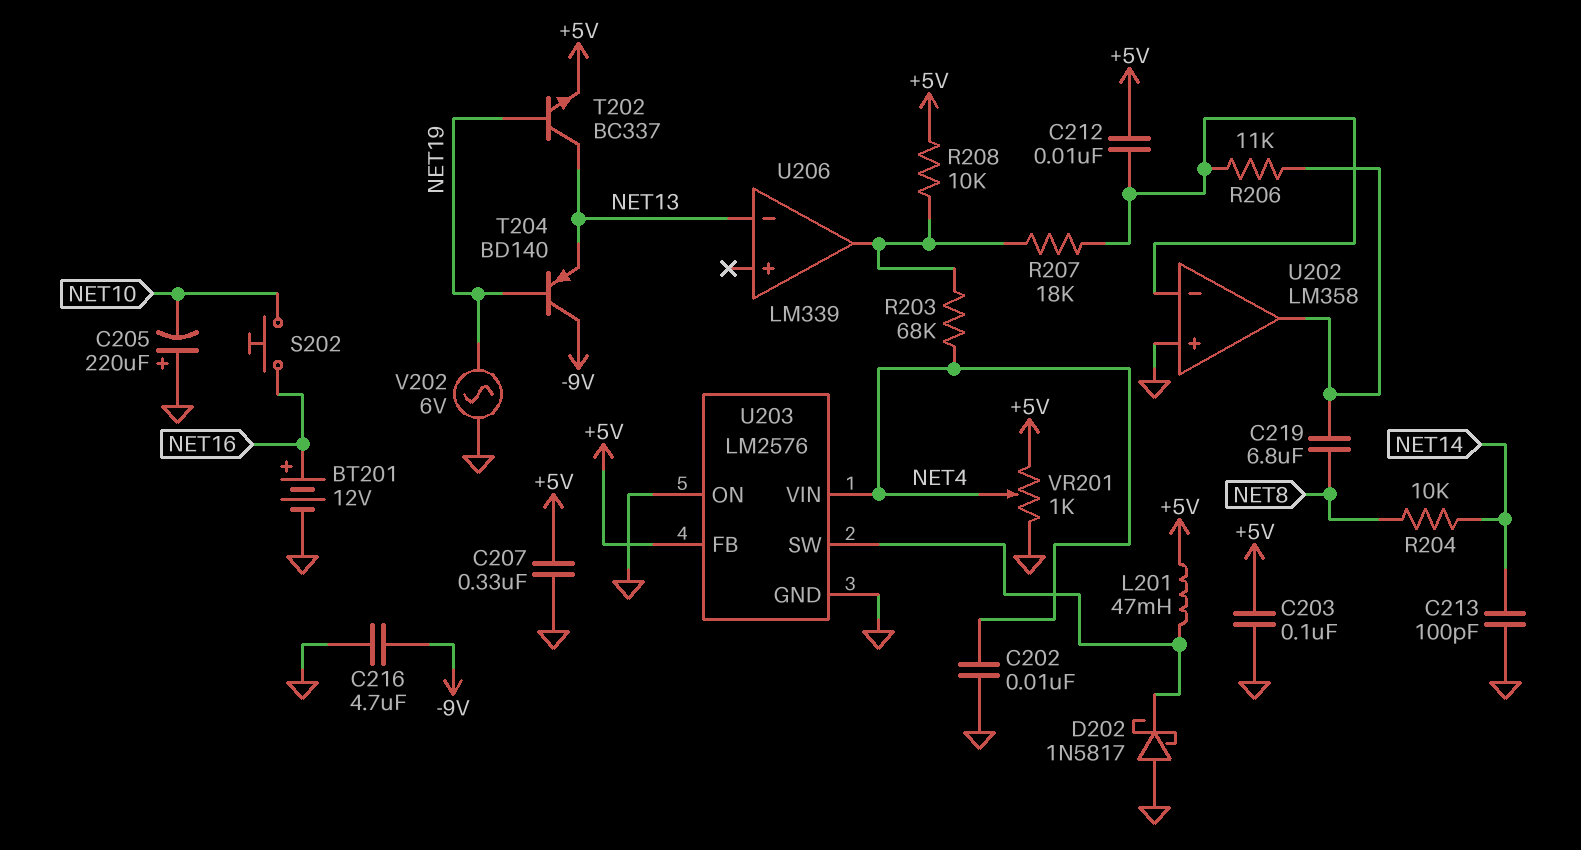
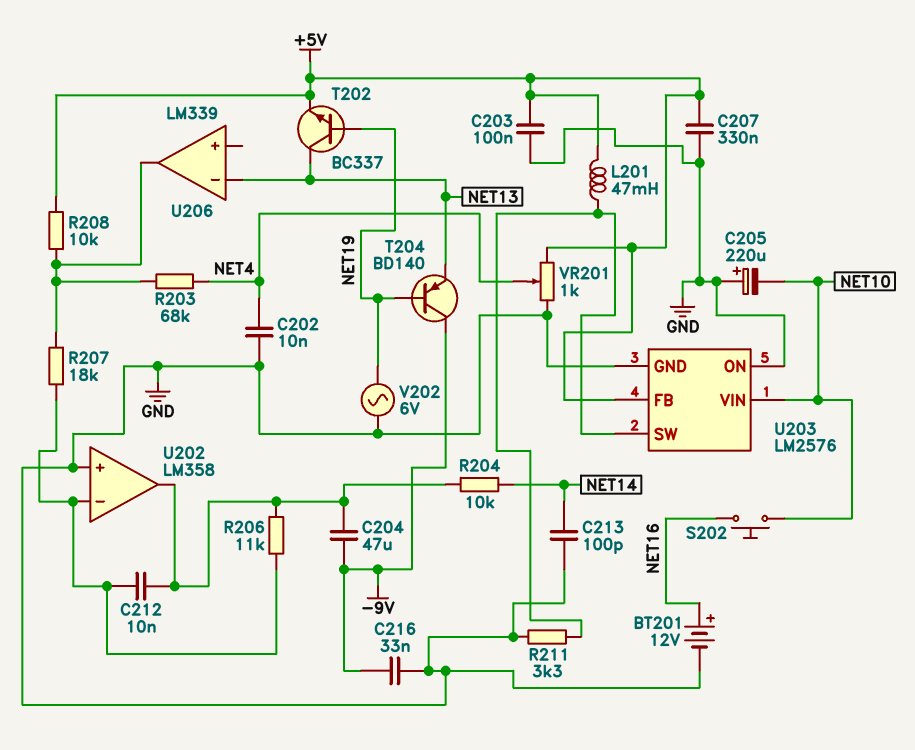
C204: none -> 47uF (-9V, U202/out)
C212: 10nF (+5V, U202/in-) -> 10nF (U202/in-, U202/out)
C216: 4.7uF (-9V, GND) -> 33nF (-9V, GND)
C219: 6.8uF (NET8, U202/out) -> none
D202: schottky 1N5817 (A GND, K U203/SW) -> none
R204: 10k (NET8, NET14) -> 10k (NET14, U202/out)
R211: none -> 3.3k (GND, U203/SW)
U203 pin VIN: NET4 -> NET10

